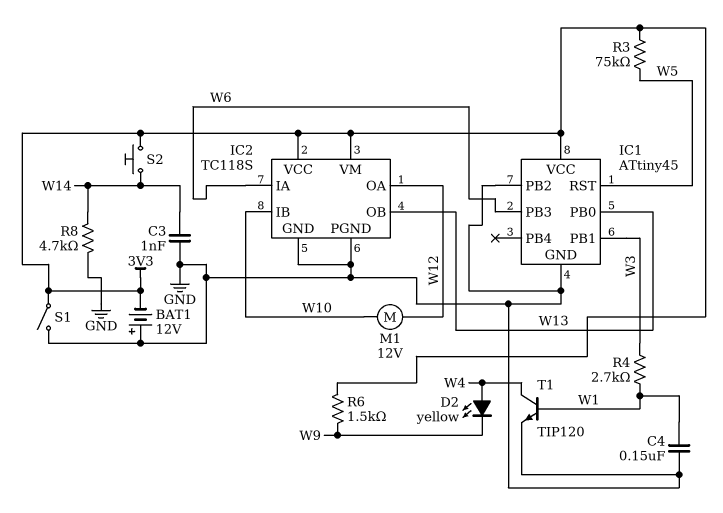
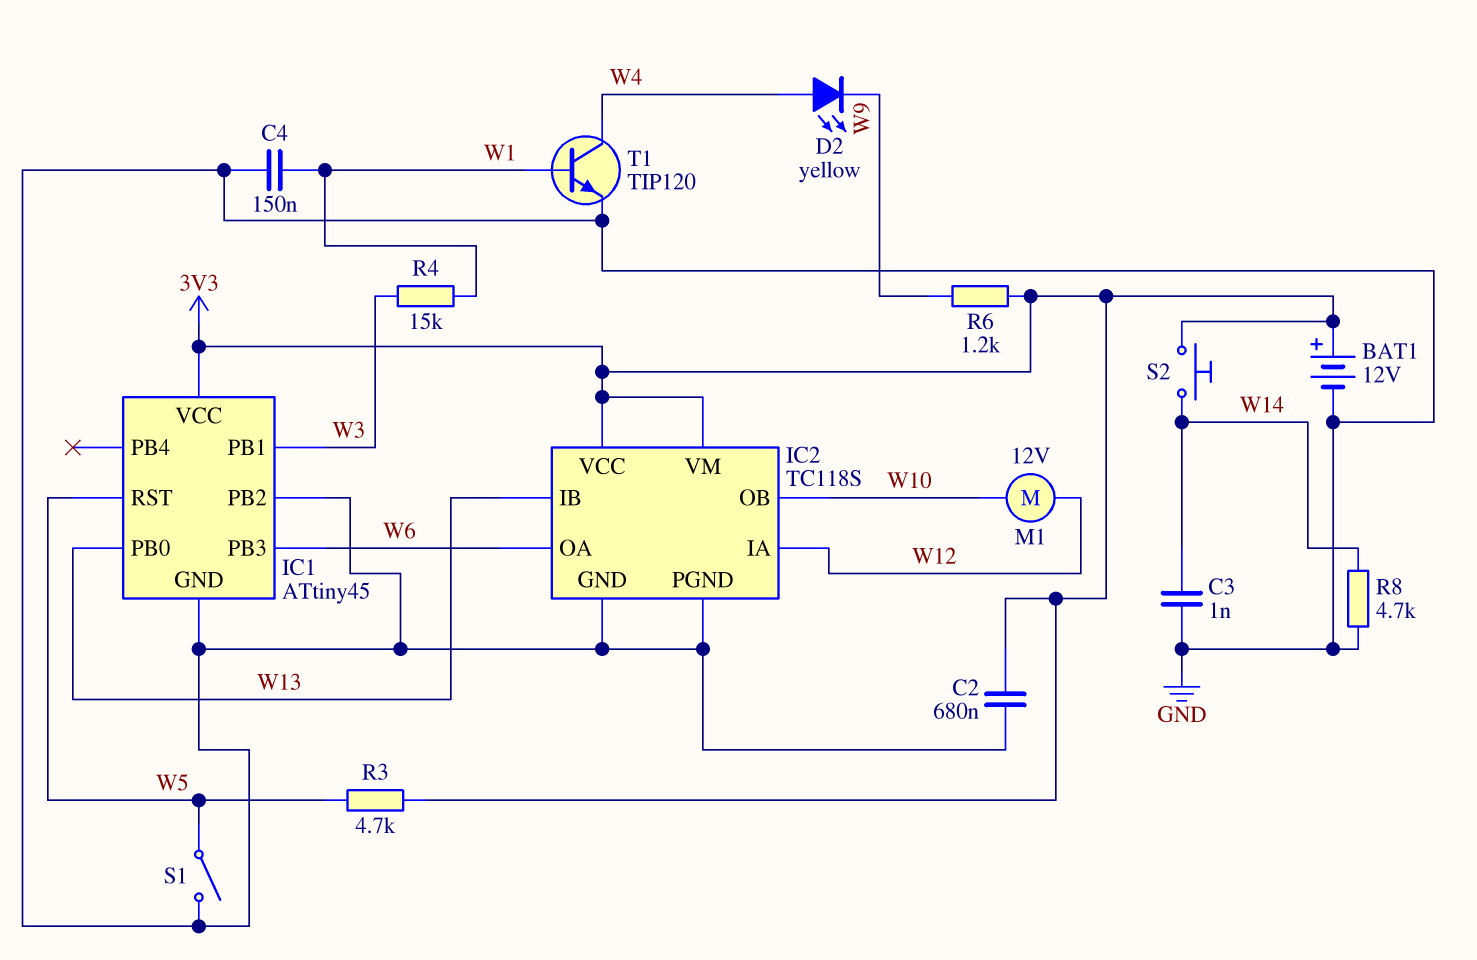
BAT1: 12V (plus GND, minus 3V3) -> 12V (plus 3V3, minus GND)
C2: none -> 680nF (3V3, GND)
IC2 pin IA: W6 -> W12
IC2 pin IB: W10 -> W13
IC2 pin OA: W12 -> W6
IC2 pin OB: W13 -> W10
R3: 75k (3V3, W5) -> 4.7k (3V3, W5)
R4: 2.7k (W1, W3) -> 15k (W1, W3)
R6: 1.5k (3V3, W9) -> 1.2k (3V3, W9)
S1: switch (3V3, GND) -> switch (GND, W5)

